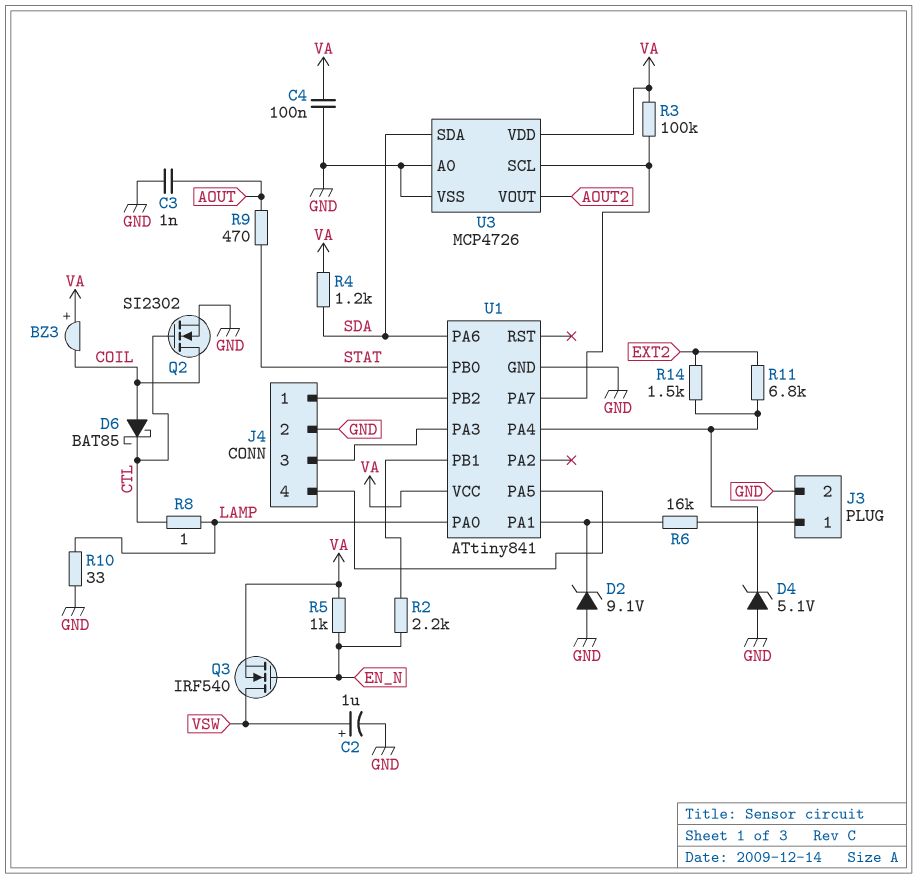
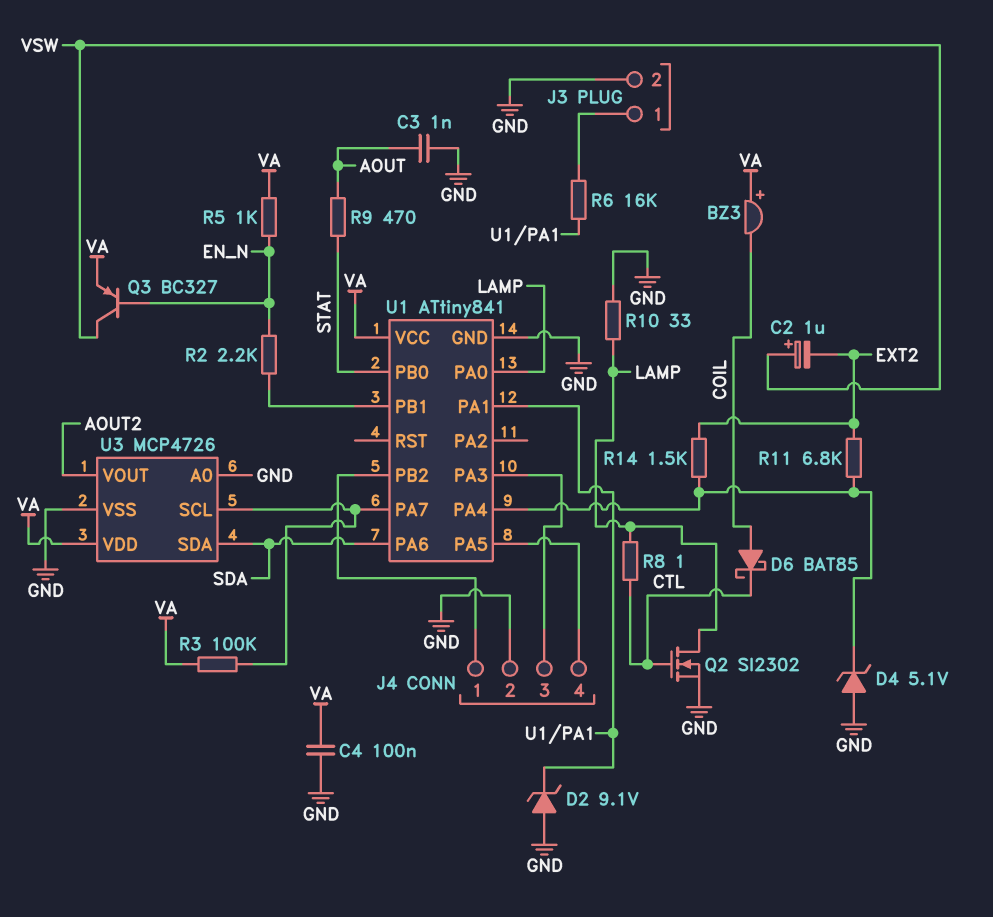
C2: 1uF (plus VSW, minus GND) -> 1uF (plus VSW, minus EXT2)
Q2: NMOS SI2302 (G CTL, D COIL, S GND) -> NMOS SI2302 (G CTL, D LAMP, S GND)
Q3: NMOS IRF540 (G EN_N, D VSW, S VA) -> PNP BC327 (B EN_N, C VSW, E VA)
R4: 1.2k (SDA, VA) -> none

